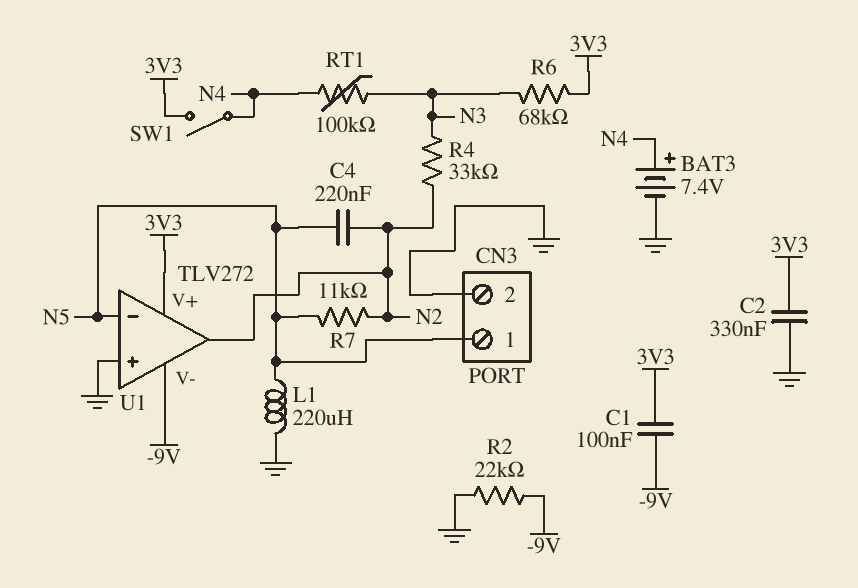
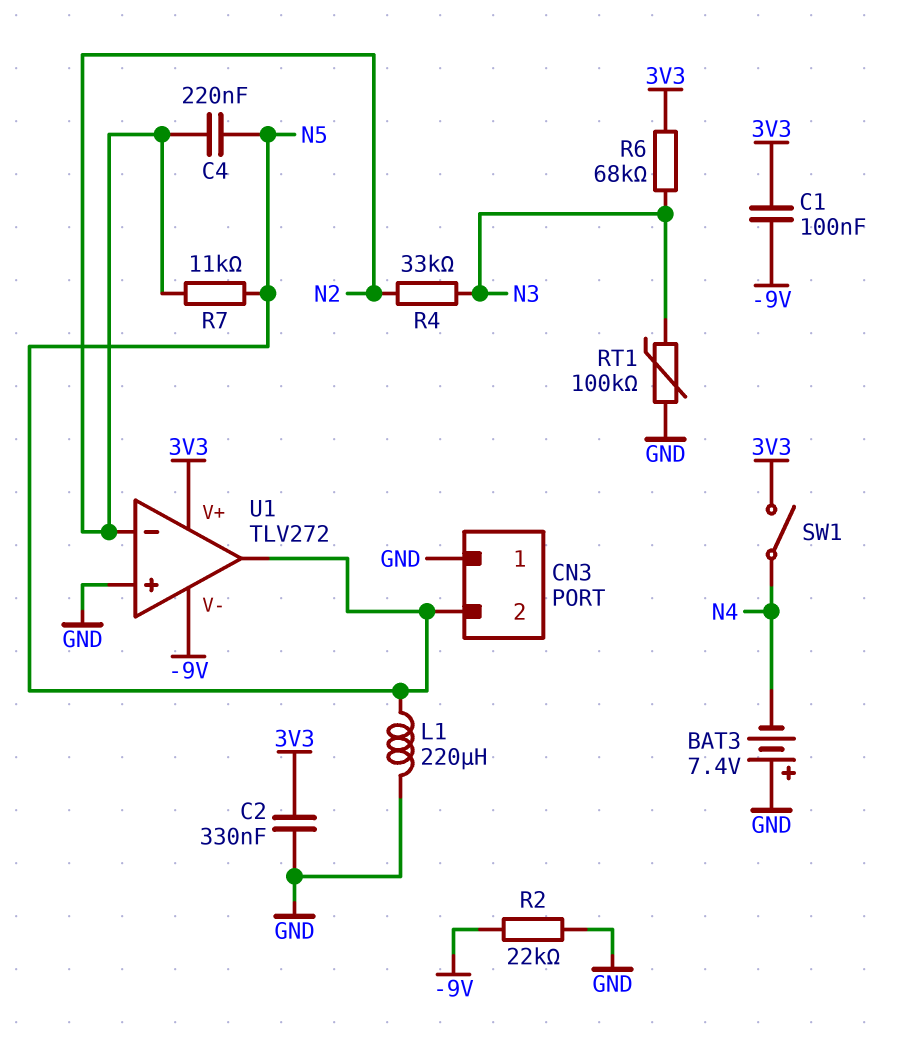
BAT3: 7.4V (plus N4, minus GND) -> 7.4V (plus GND, minus N4)
CN3 pin 1: N5 -> GND
CN3 pin 2: GND -> N5
RT1: 100k (N3, N4) -> 100k (GND, N3)
U1 pin in-: N5 -> N2
U1 pin out: N2 -> N5

